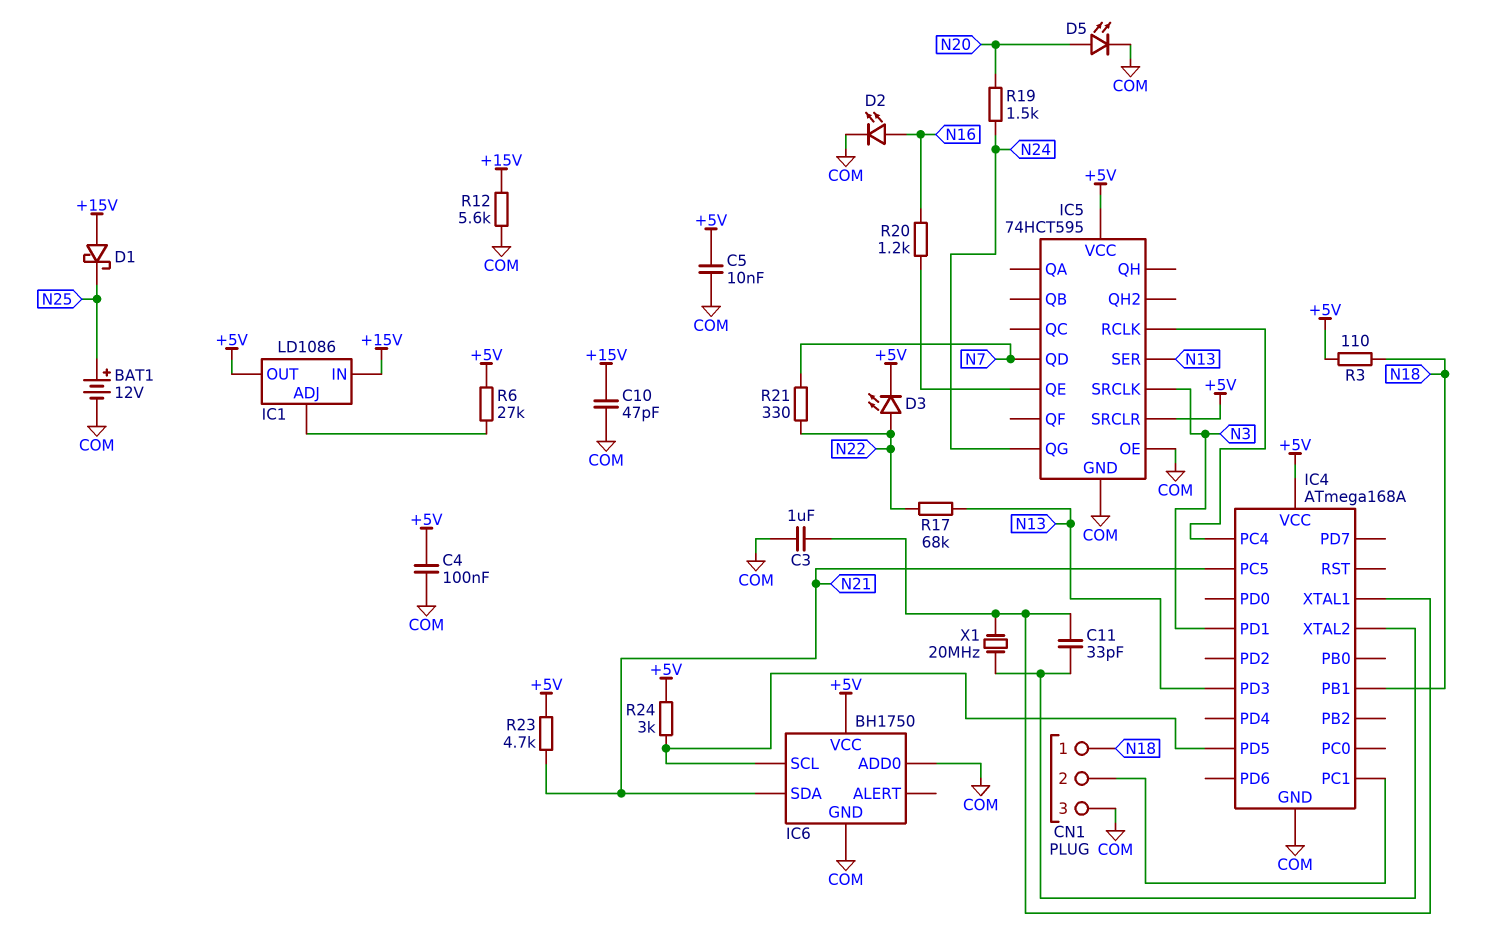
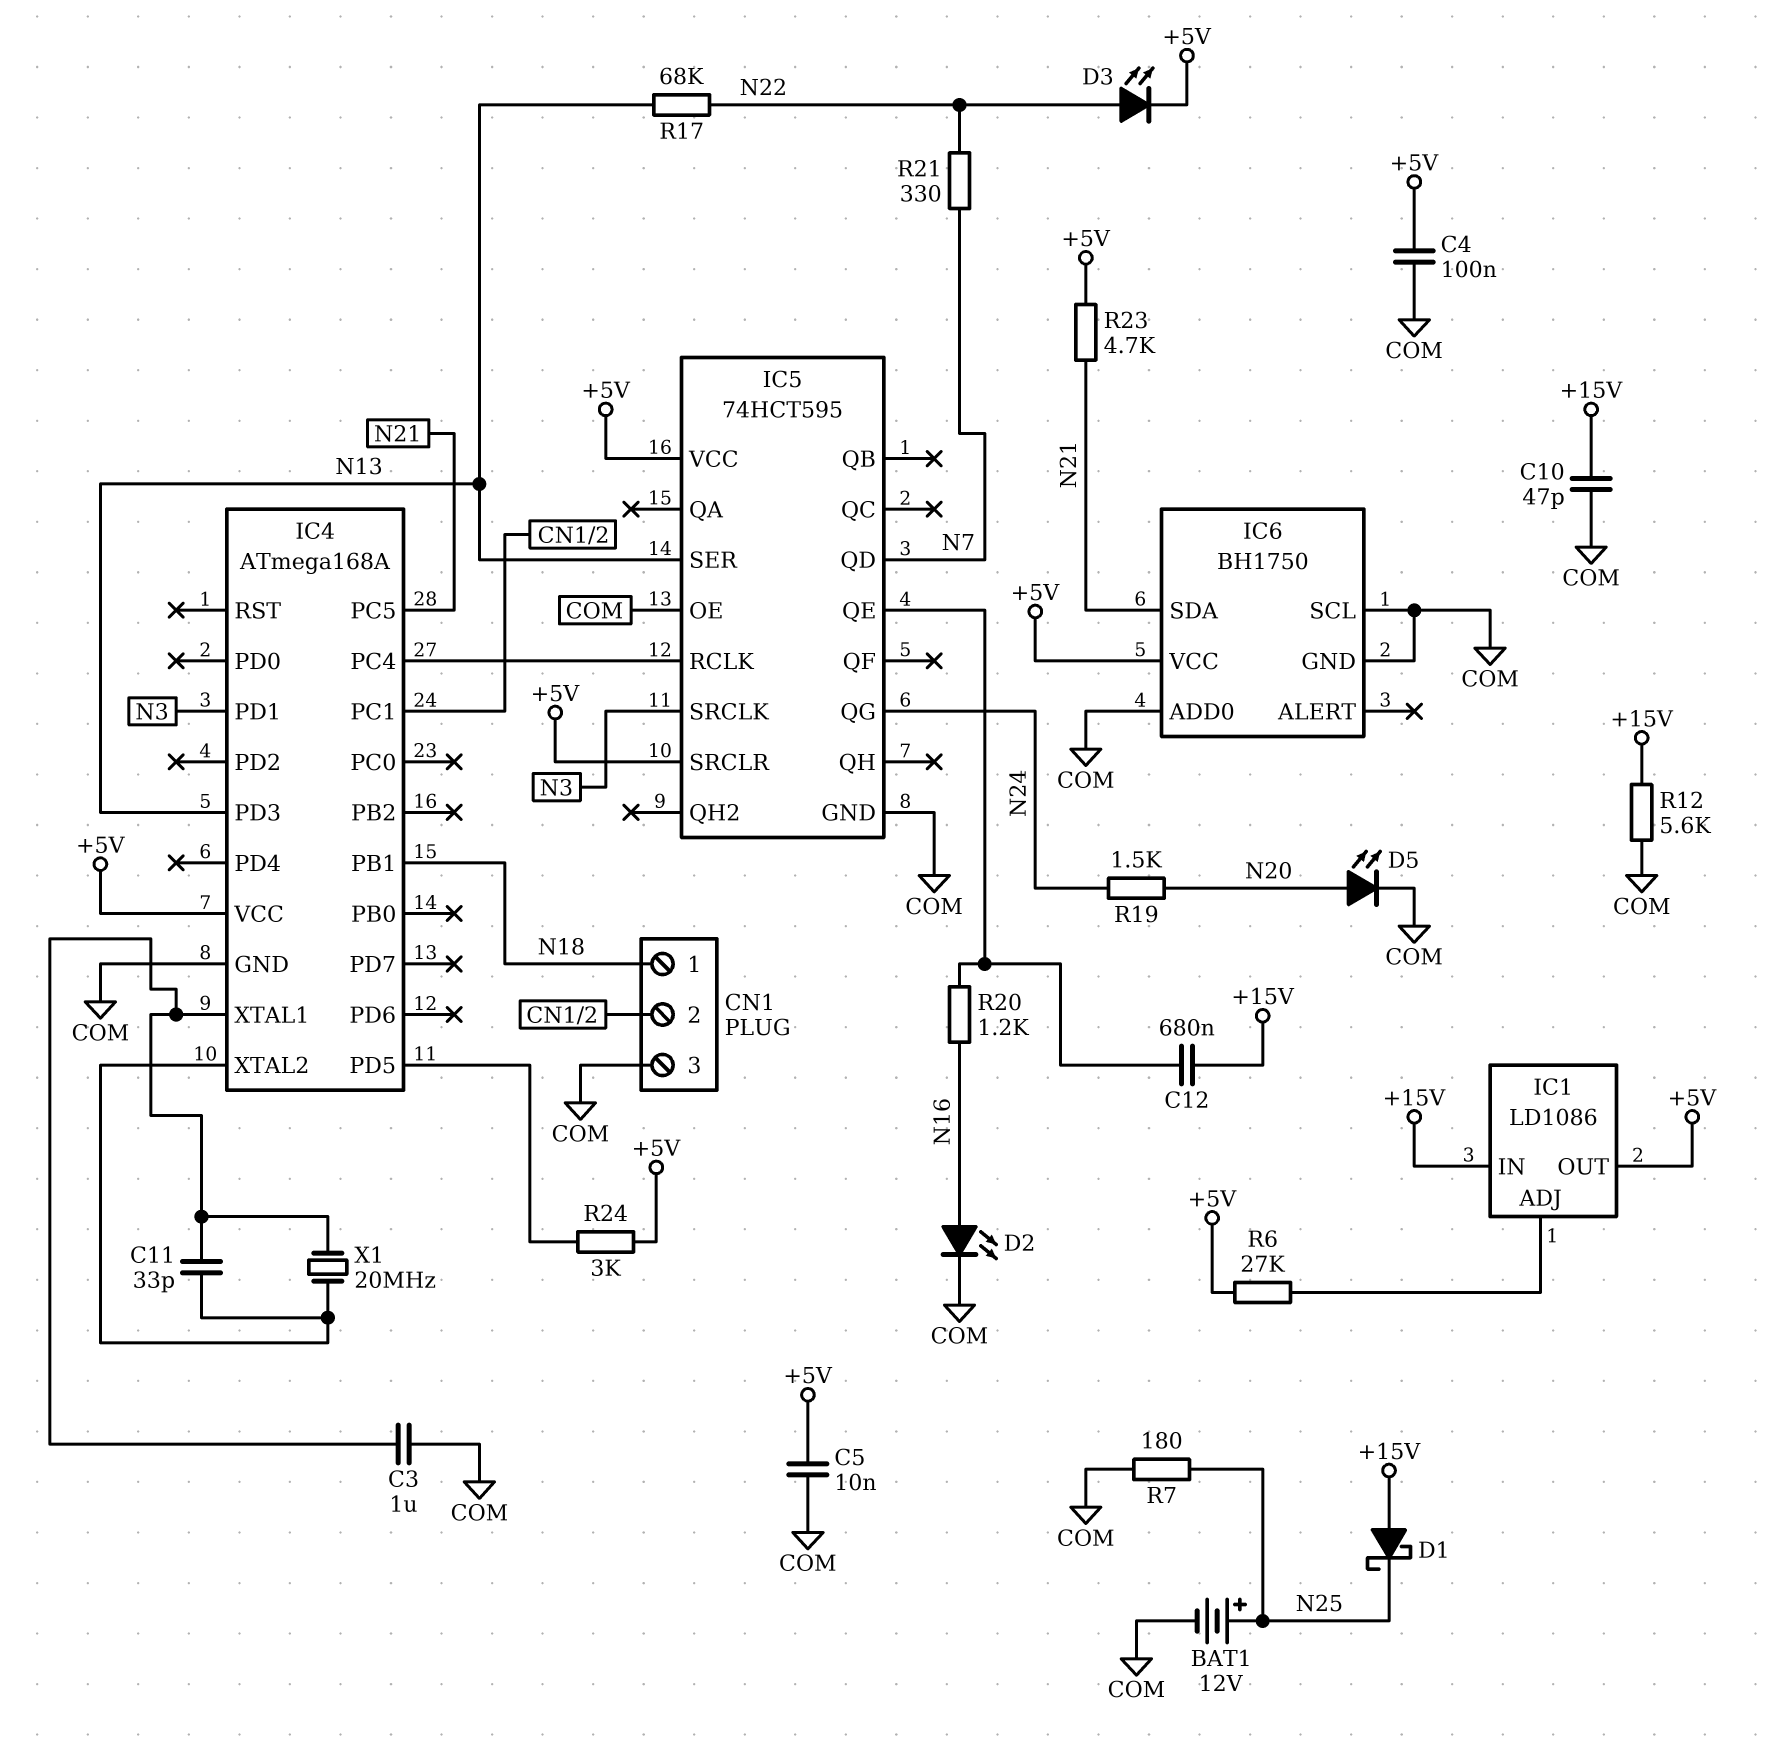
C12: none -> 680nF (+15V, IC5/QE)
IC6 pin SCL: IC4/PD5 -> COM
R3: 110 (+5V, N18) -> none
R7: none -> 180 (COM, N25)

